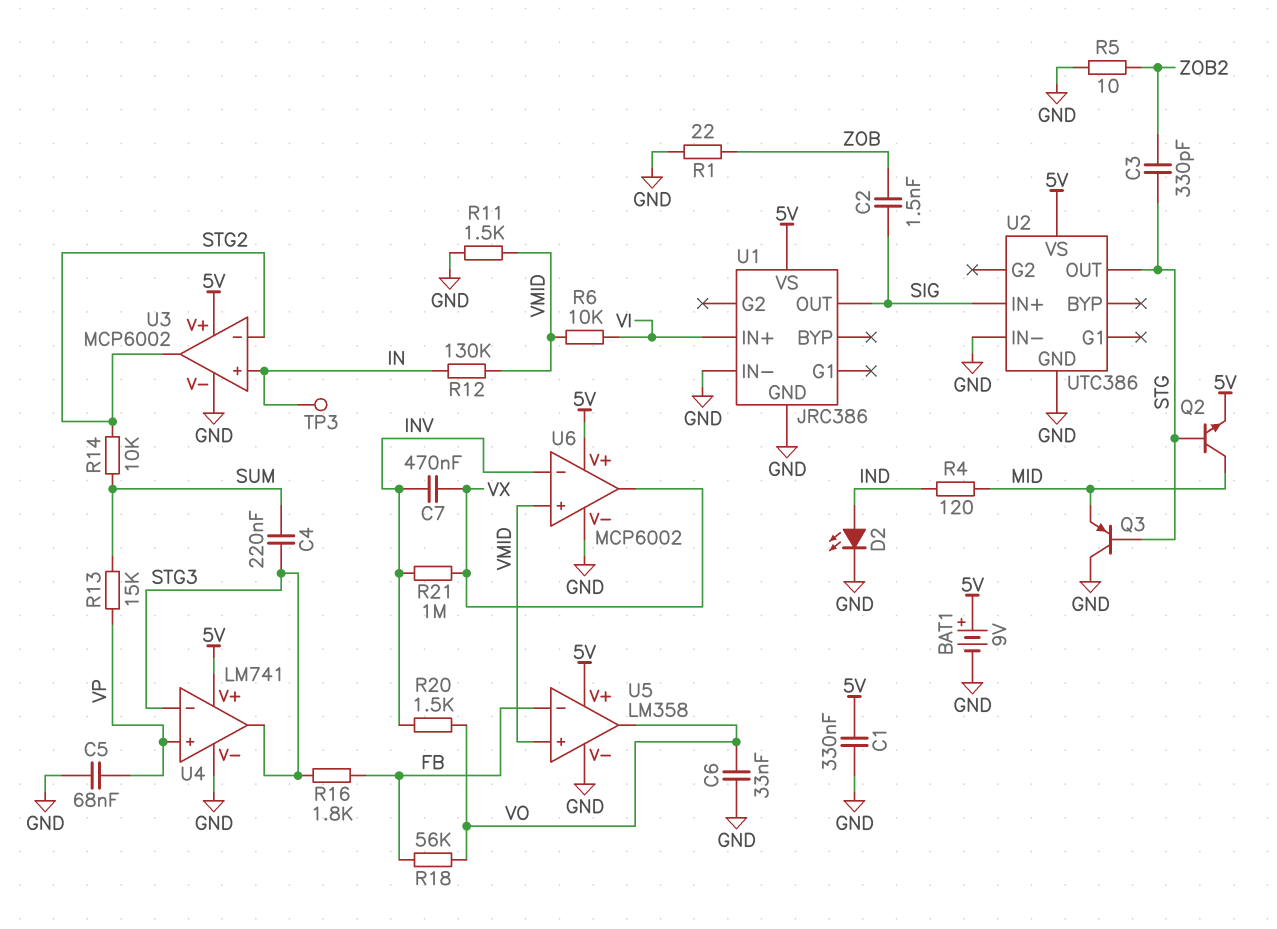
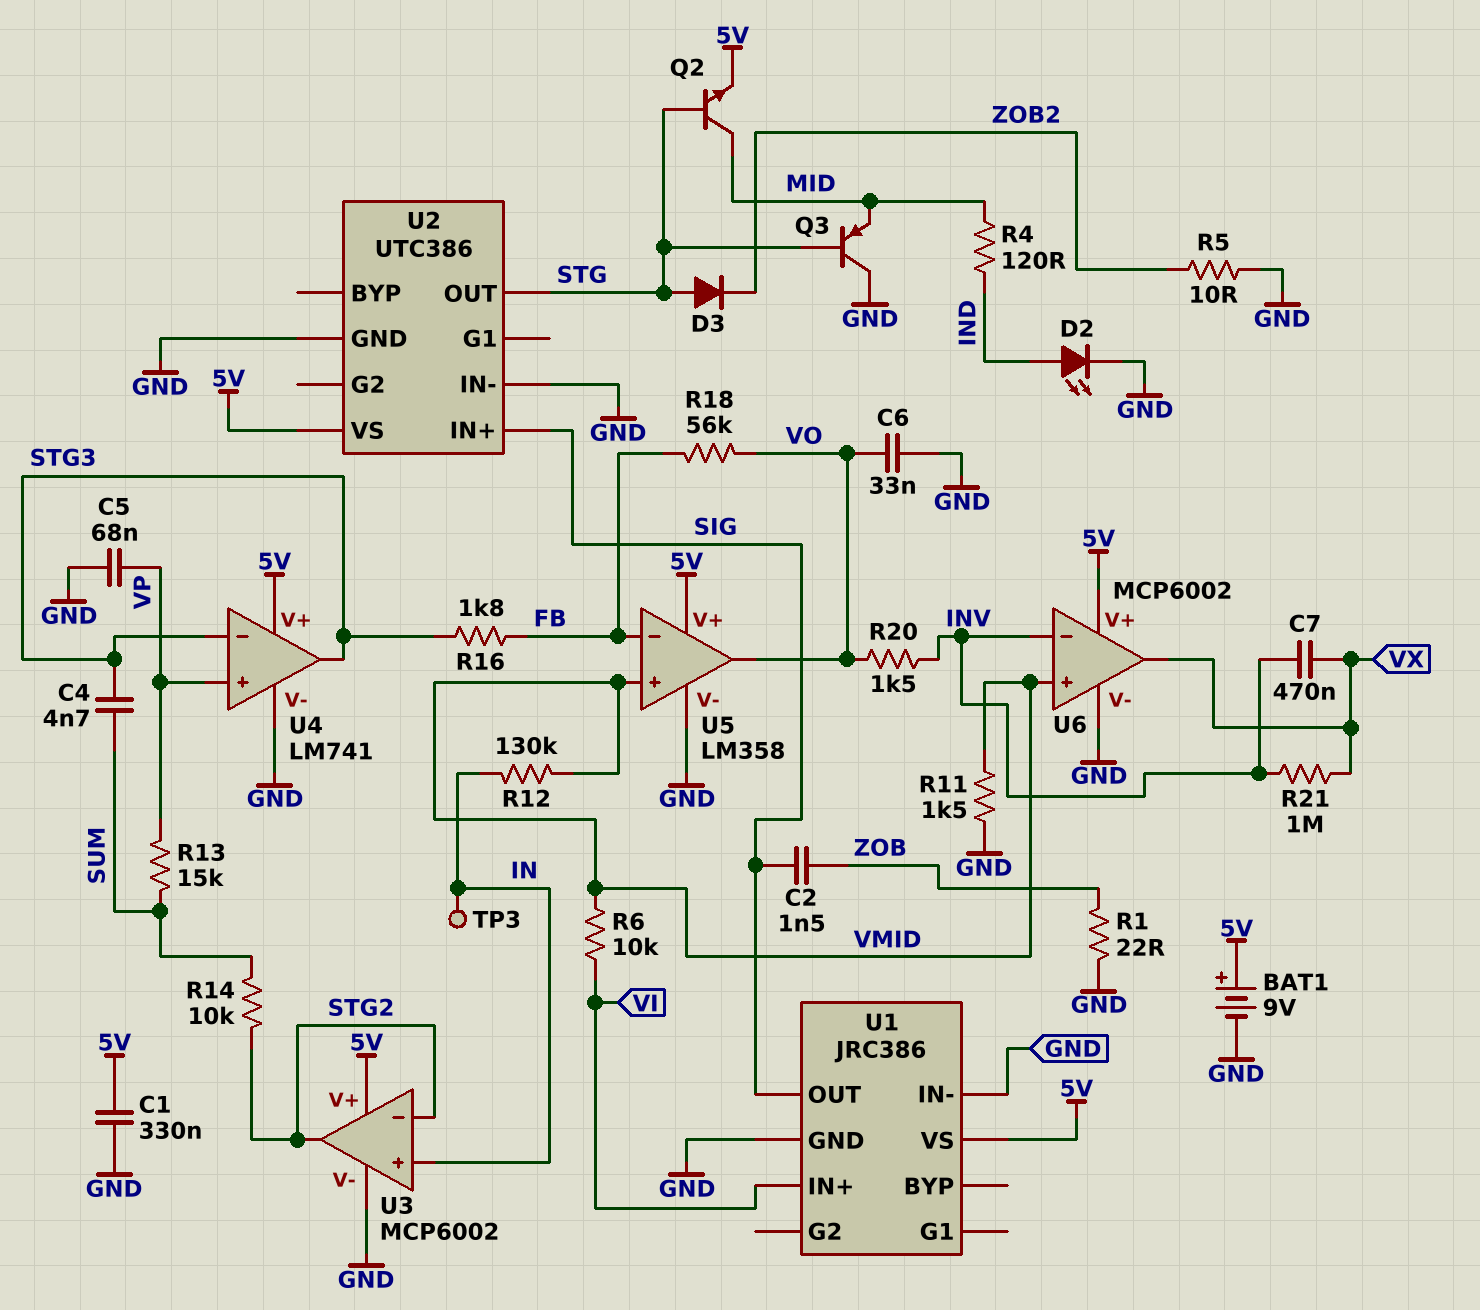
C3: 330pF (STG, ZOB2) -> none
C4: 220nF (STG3, SUM) -> 4.7nF (STG3, SUM)
D3: none -> diode (A STG, K ZOB2)

